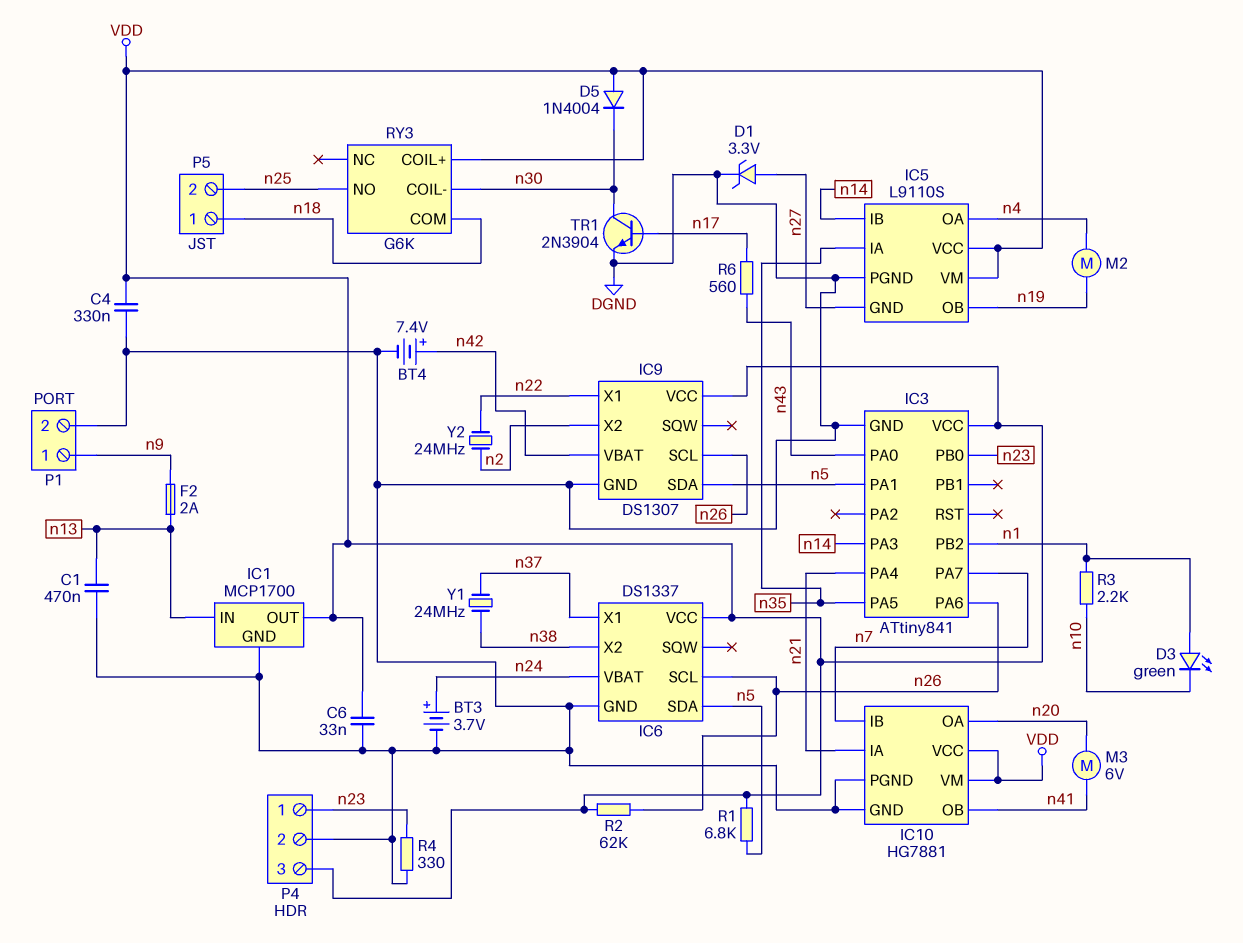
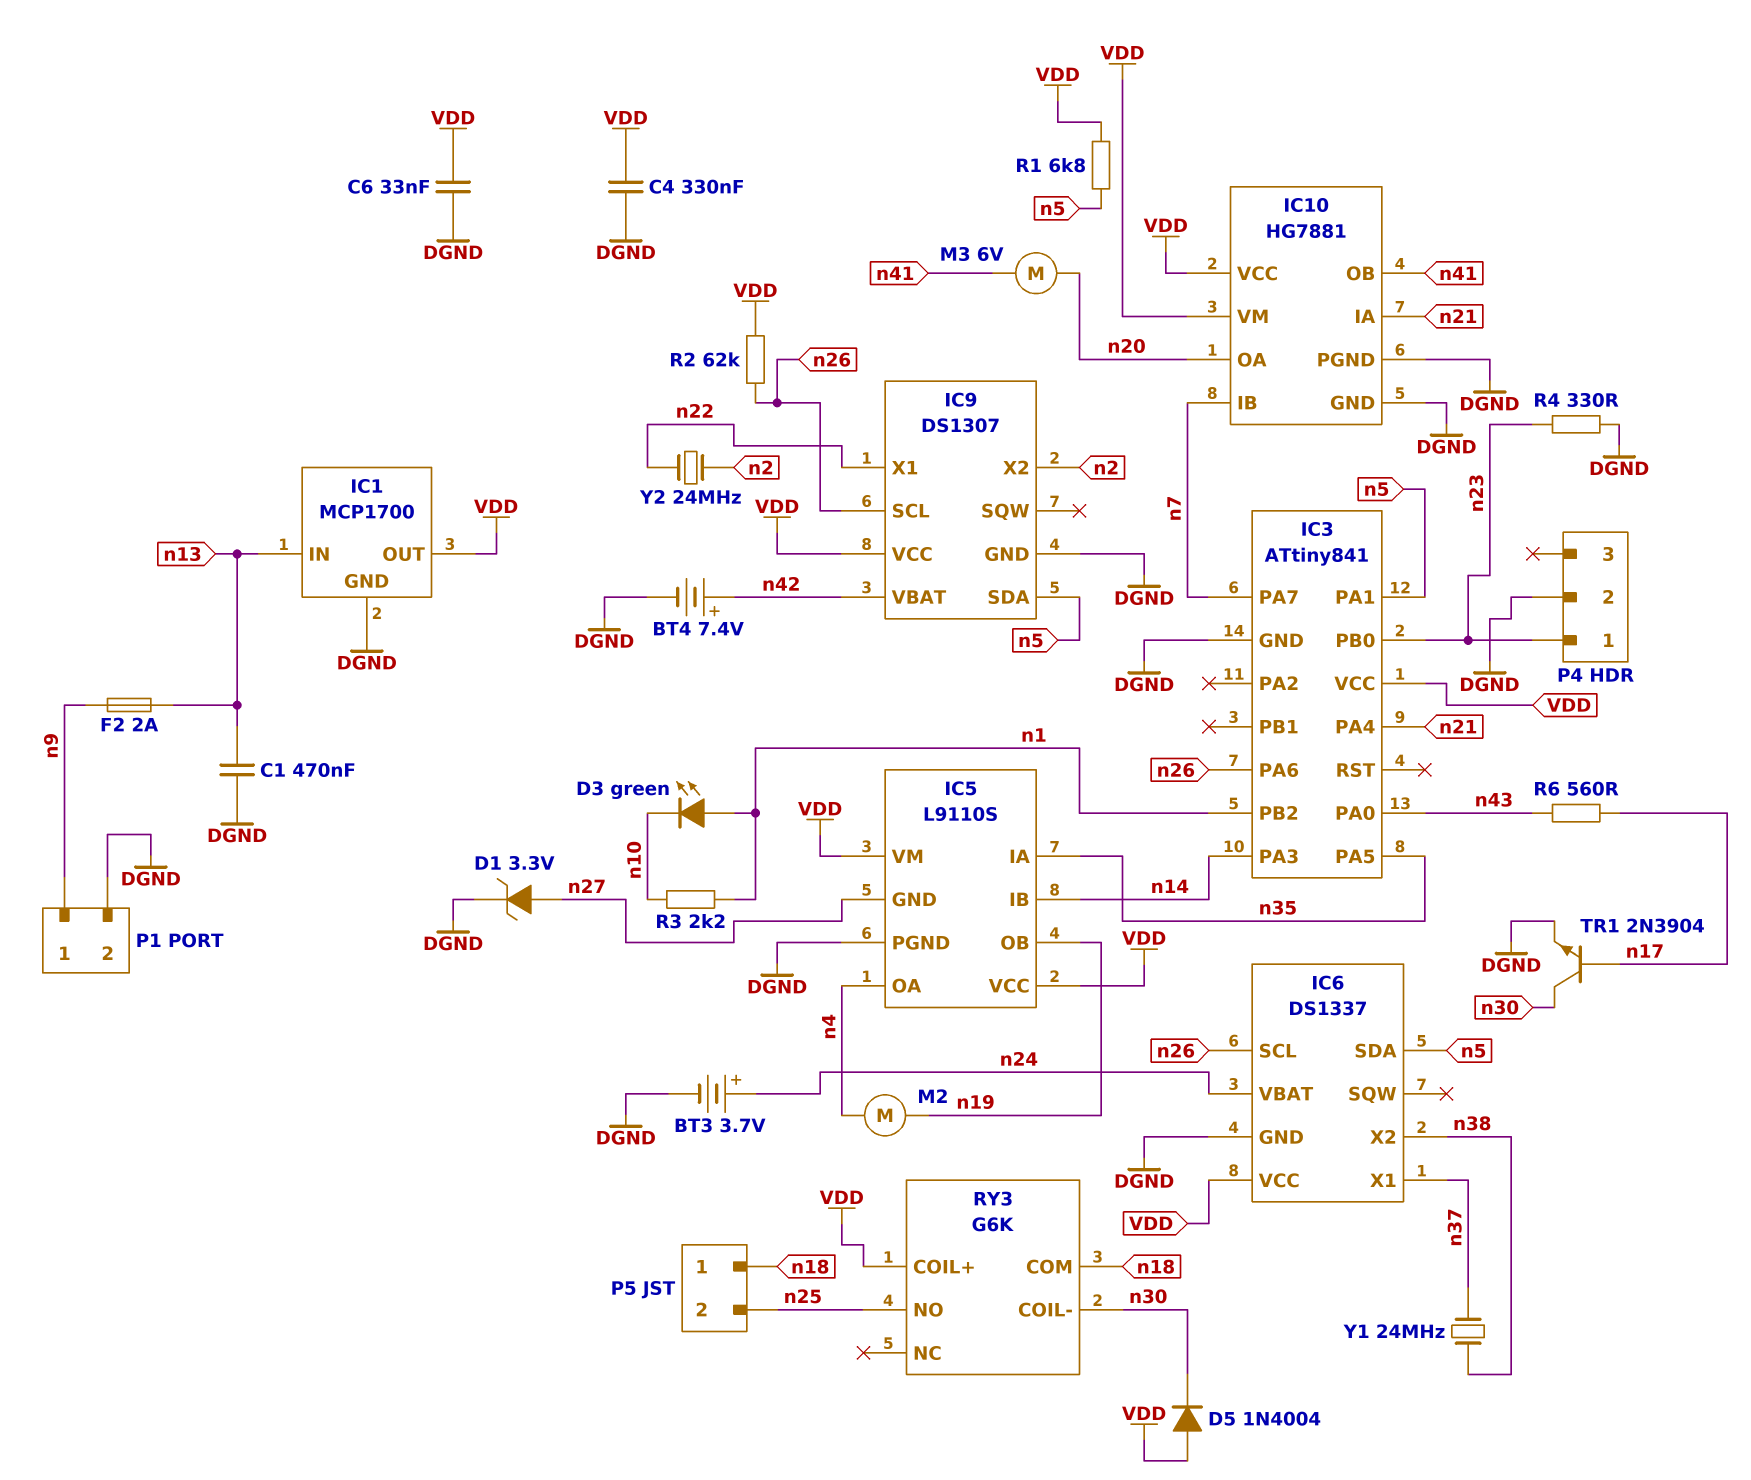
P4 pin 3: VDD -> none

